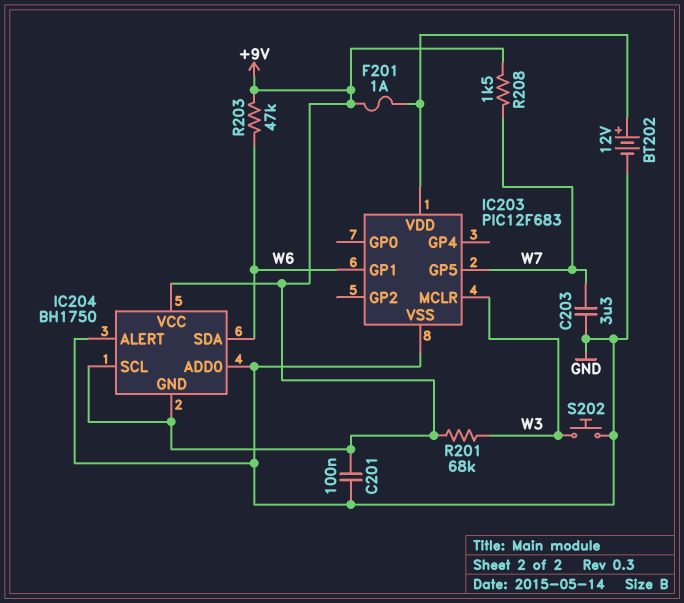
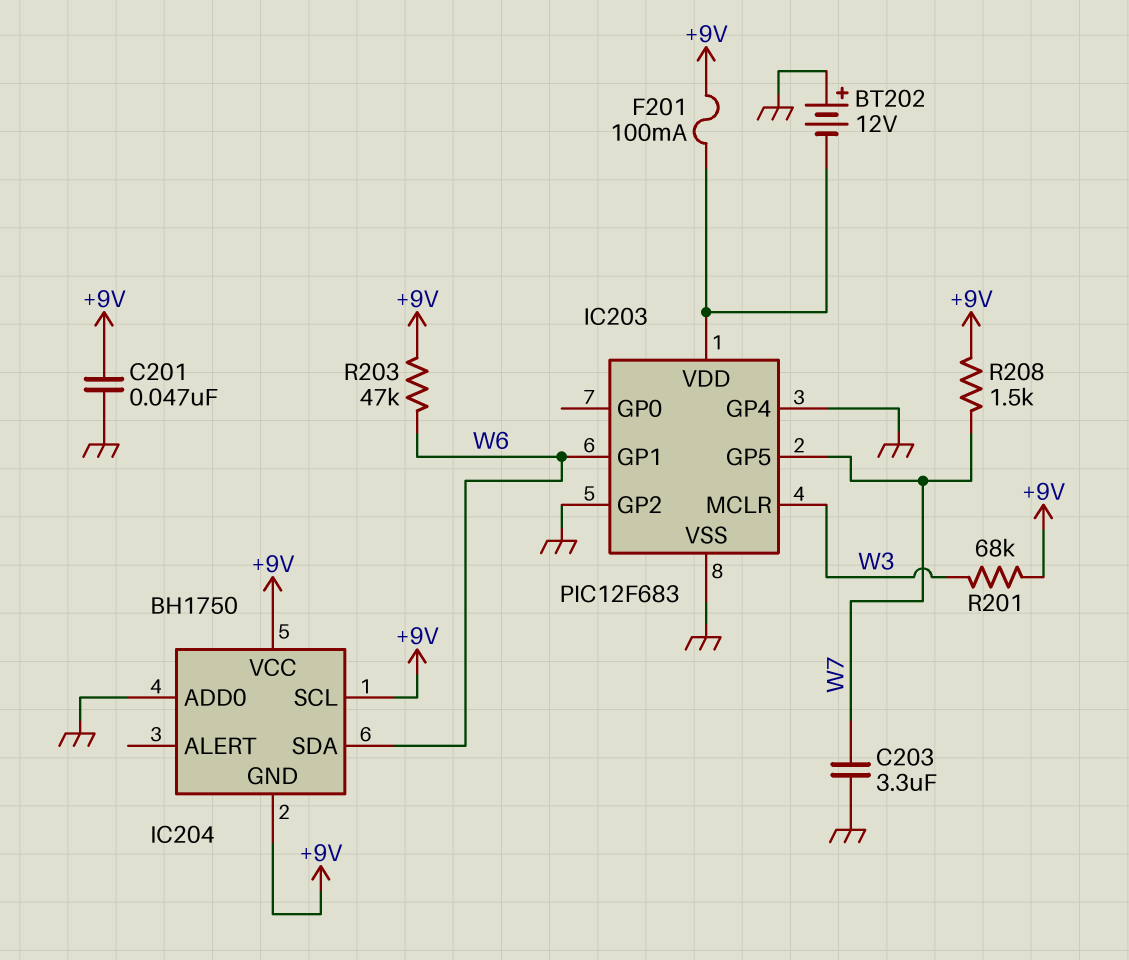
BT202: 12V (plus IC203/VDD, minus GND) -> 12V (plus GND, minus IC203/VDD)
C201: 100nF (+9V, GND) -> 47nF (+9V, GND)
F201: 1A (+9V, IC203/VDD) -> 100mA (+9V, IC203/VDD)
IC203 pin GP2: none -> GND
IC203 pin GP4: none -> GND
IC204 pin ALERT: GND -> none
S202: button (GND, W3) -> none

